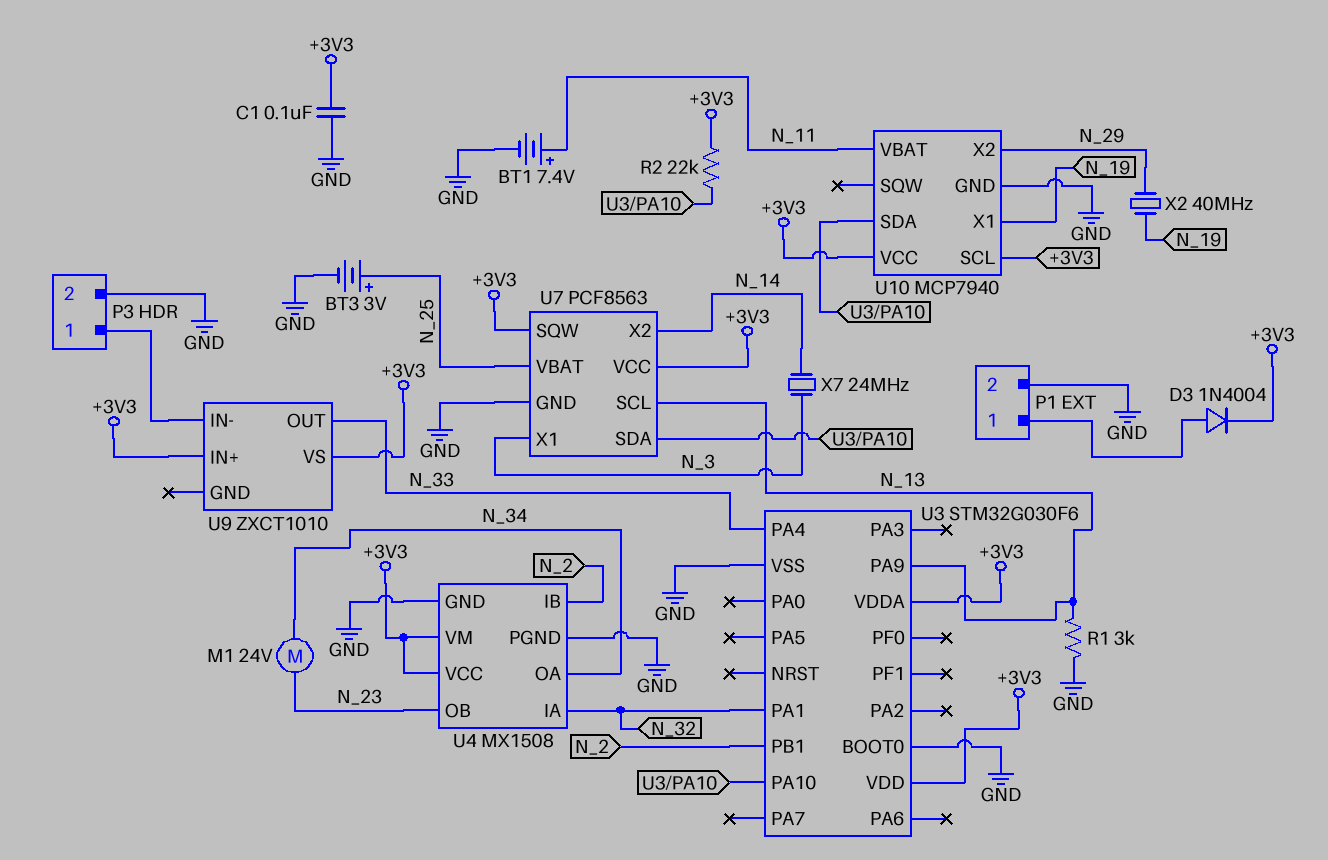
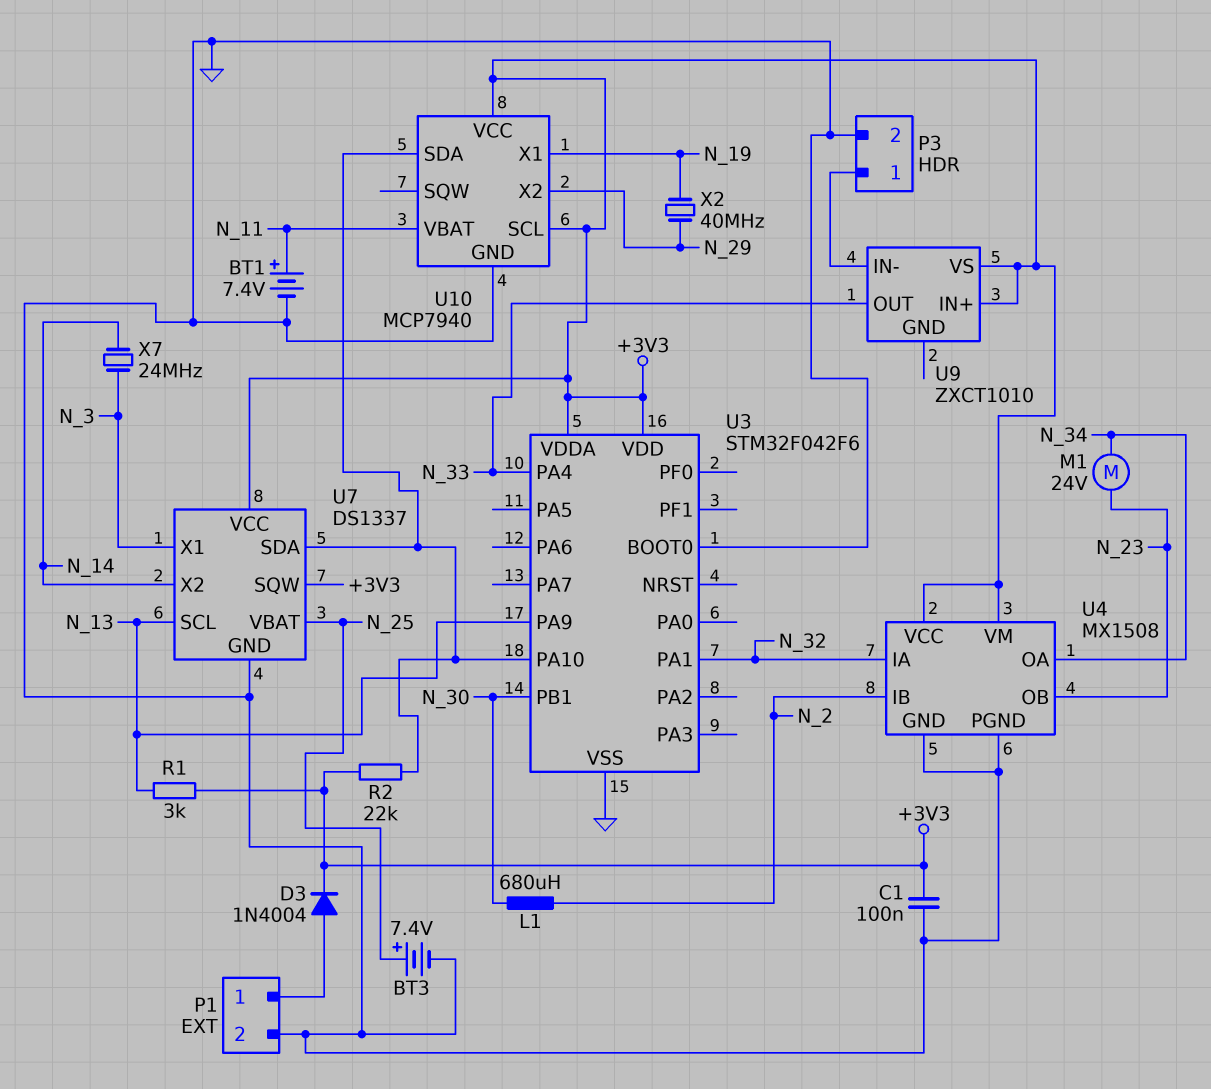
BT3: 3V (plus N_25, minus GND) -> 7.4V (plus N_25, minus GND)
L1: none -> 680uH (N_2, N_30)
R1: 3k (GND, N_13) -> 3k (+3V3, N_13)
U3: STM32G030F6 -> STM32F042F6
U3 pin PB1: N_2 -> N_30
U7: PCF8563 -> DS1337

